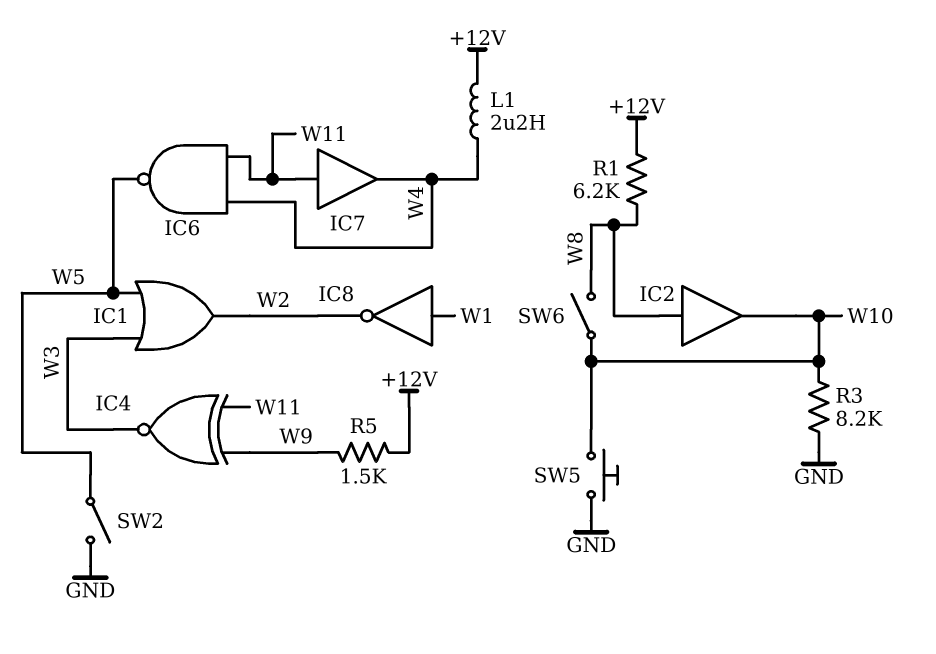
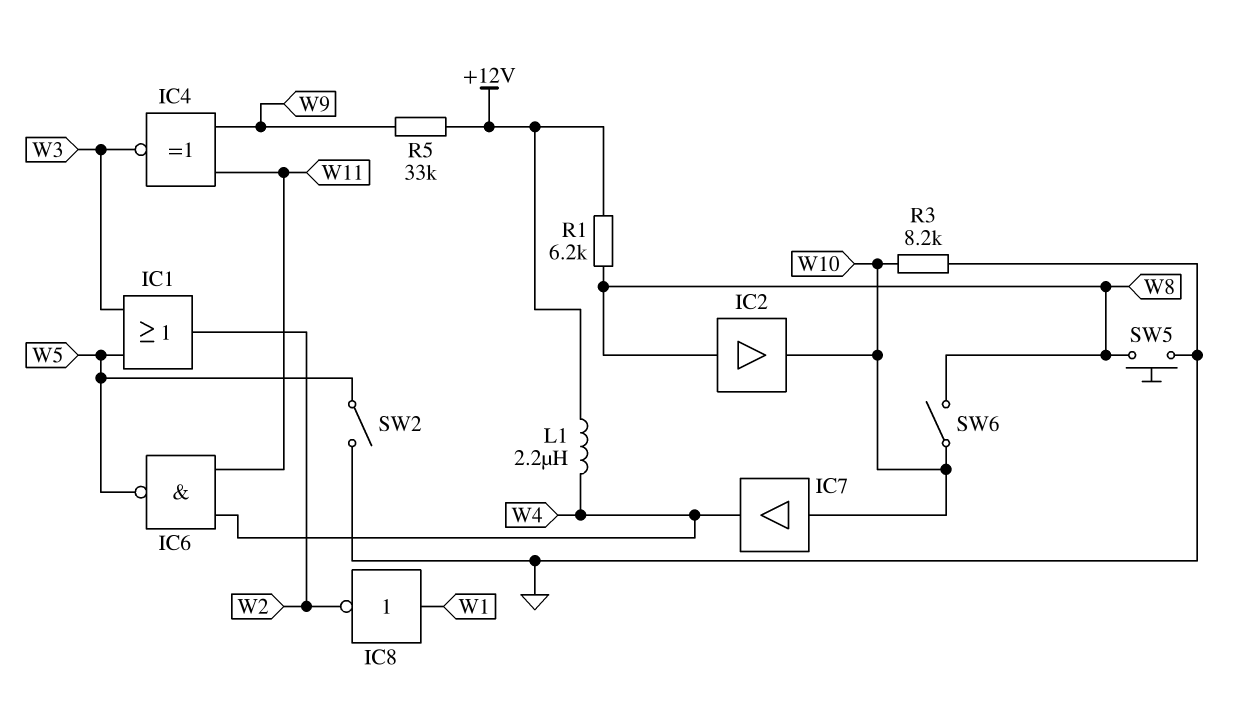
IC7: buffer (in W11, out W4) -> buffer (in W10, out W4)
R5: 1.5k (+12V, W9) -> 33k (+12V, W9)
SW5: button (GND, W10) -> button (GND, W8)

